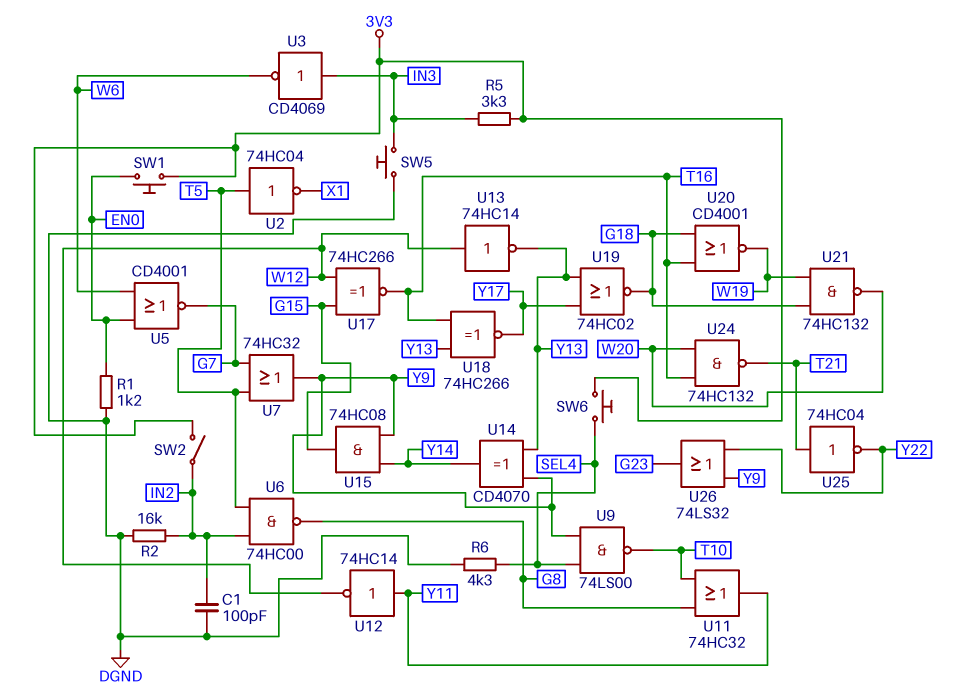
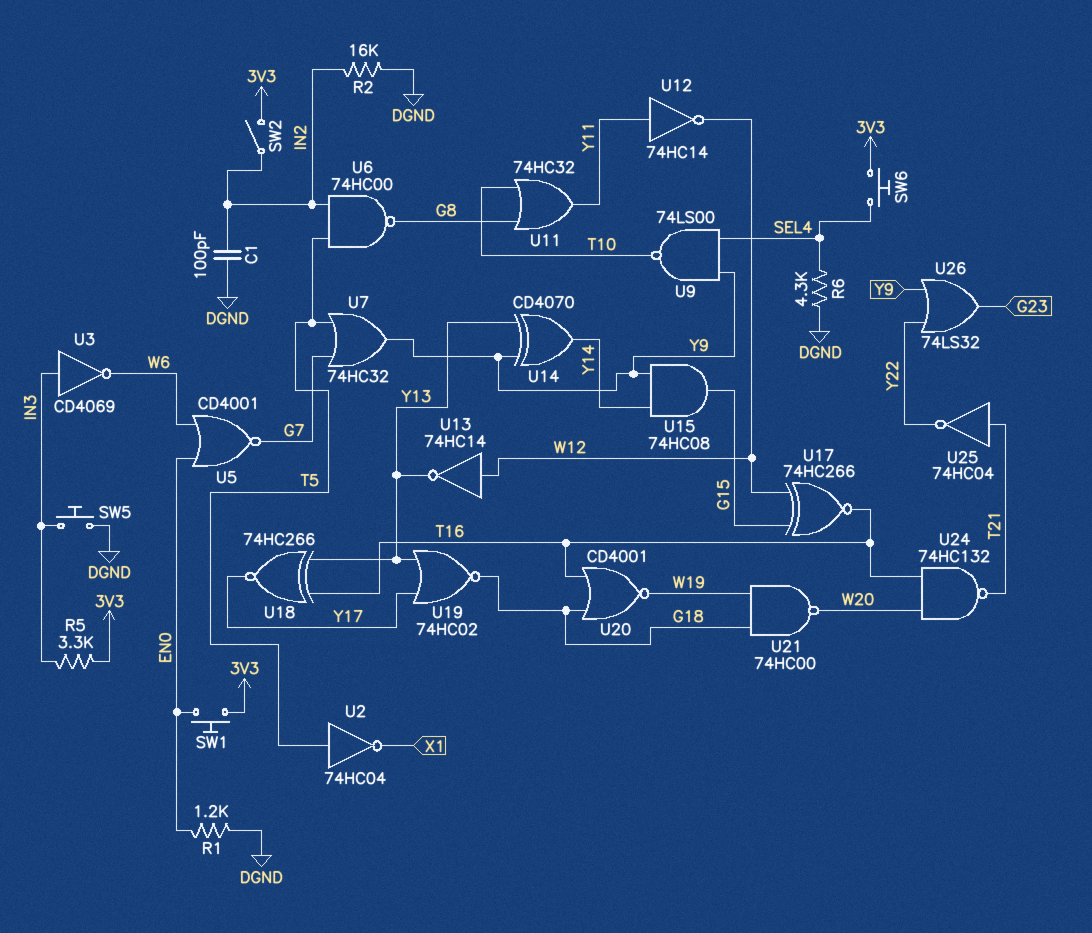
U21: NAND 74HC132 (in G18, in W19, out W20) -> NAND 74HC00 (in G18, in W19, out W20)

